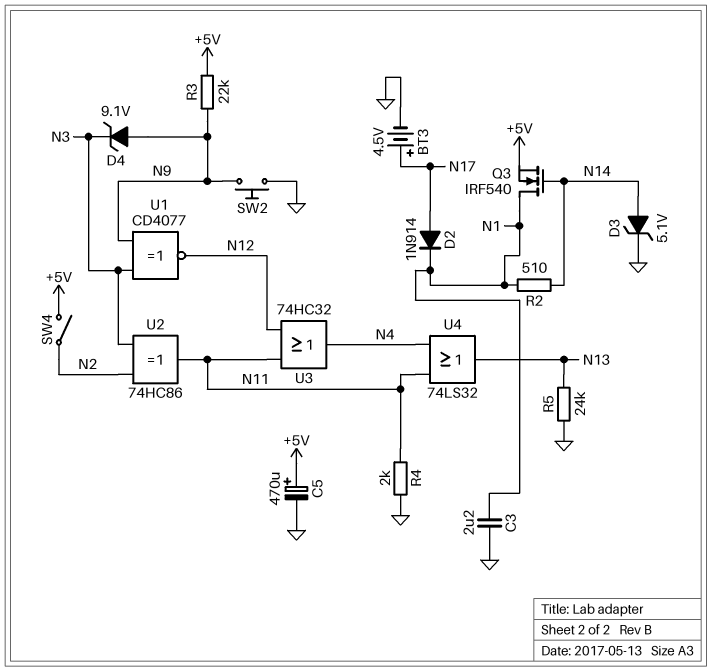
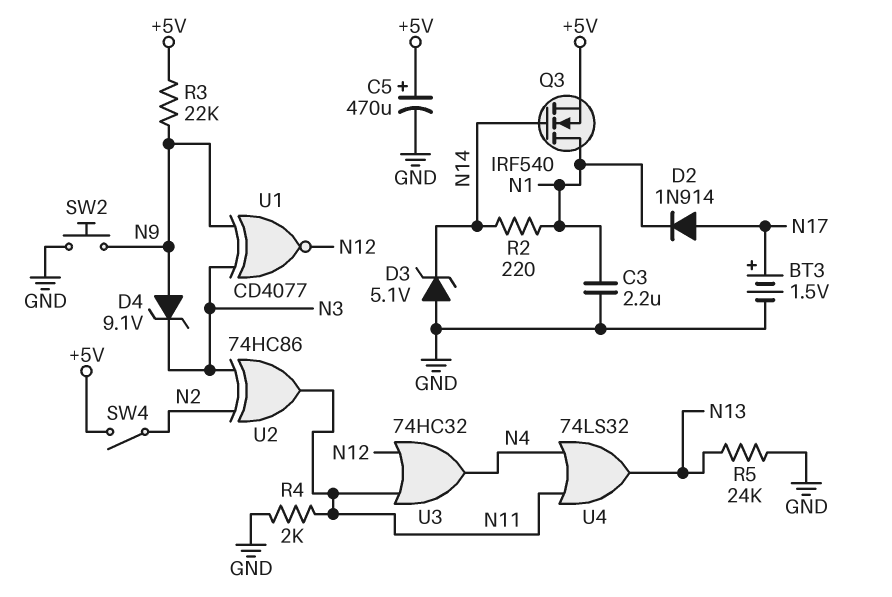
BT3: 4.5V (plus N17, minus GND) -> 1.5V (plus N17, minus GND)
D3: zener 5.1V (A N14, K GND) -> zener 5.1V (A GND, K N14)
R2: 510 (N1, N14) -> 220 (N1, N14)

